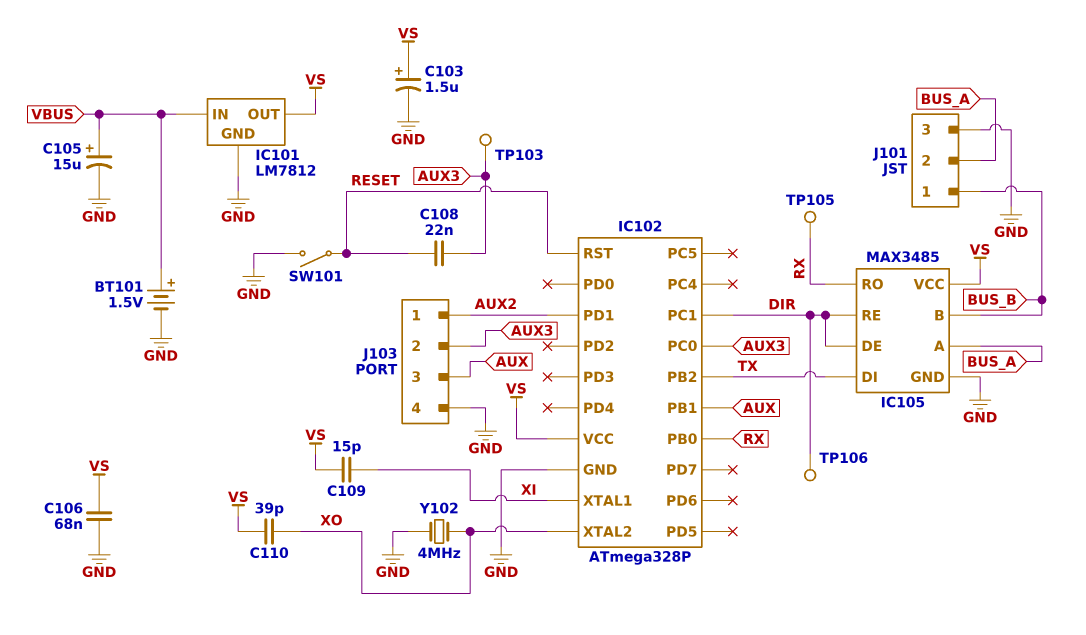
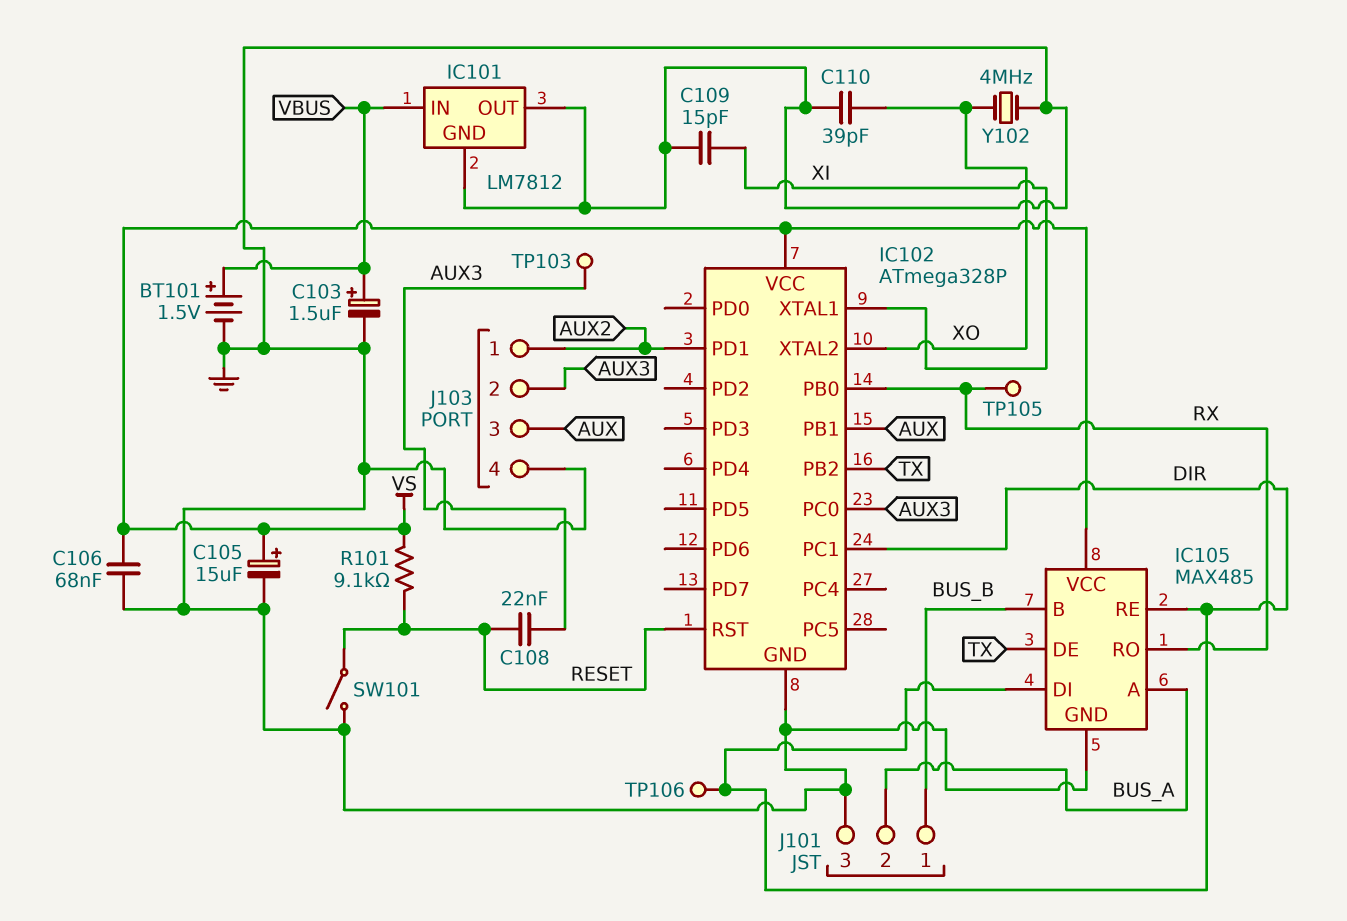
C103: 1.5uF (plus VS, minus GND) -> 1.5uF (plus VBUS, minus GND)
C105: 15uF (plus VBUS, minus GND) -> 15uF (plus VS, minus GND)
C109: 15pF (VS, XI) -> 15pF (GND, XI)
C110: 39pF (VS, XO) -> 39pF (GND, XO)
IC101 pin OUT: VS -> GND
IC105: MAX3485 -> MAX485
IC105 pin DE: DIR -> TX
IC105 pin DI: TX -> DIR
R101: none -> 9.1k (RESET, VS)

